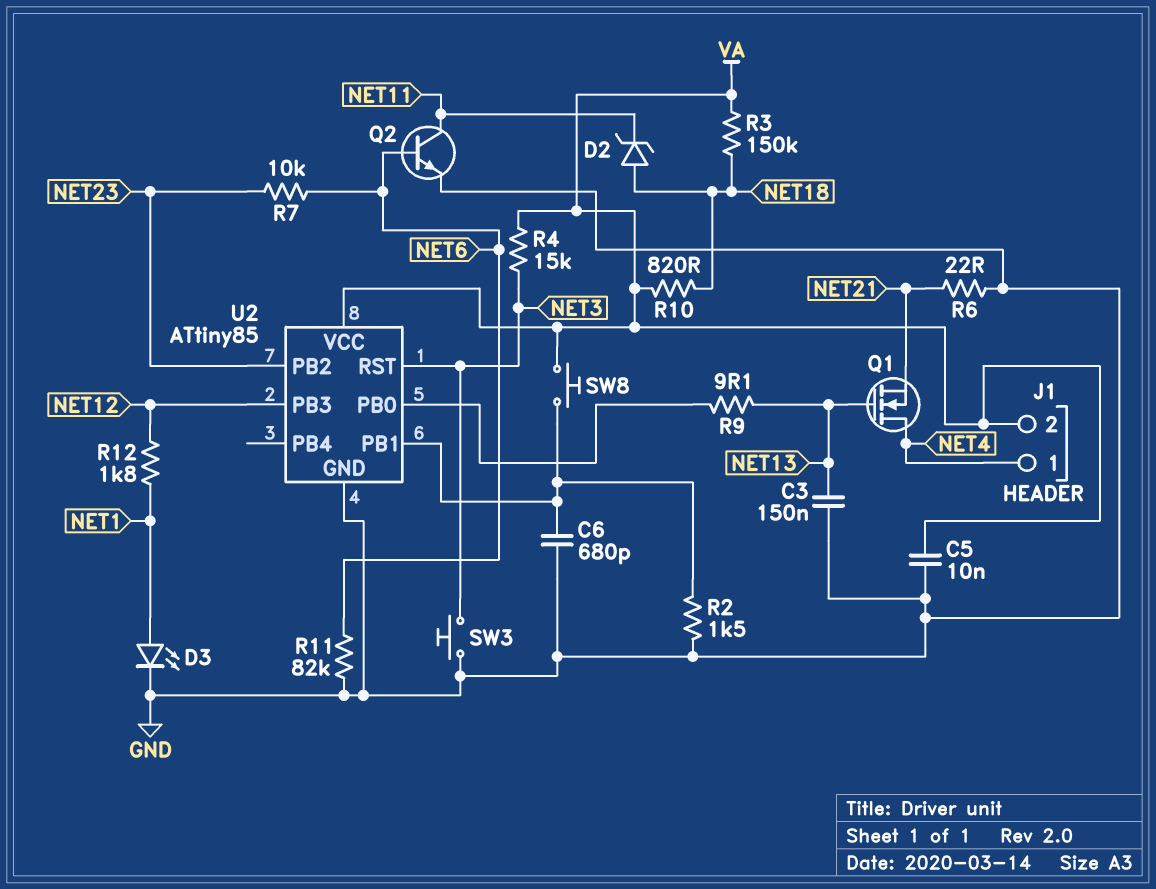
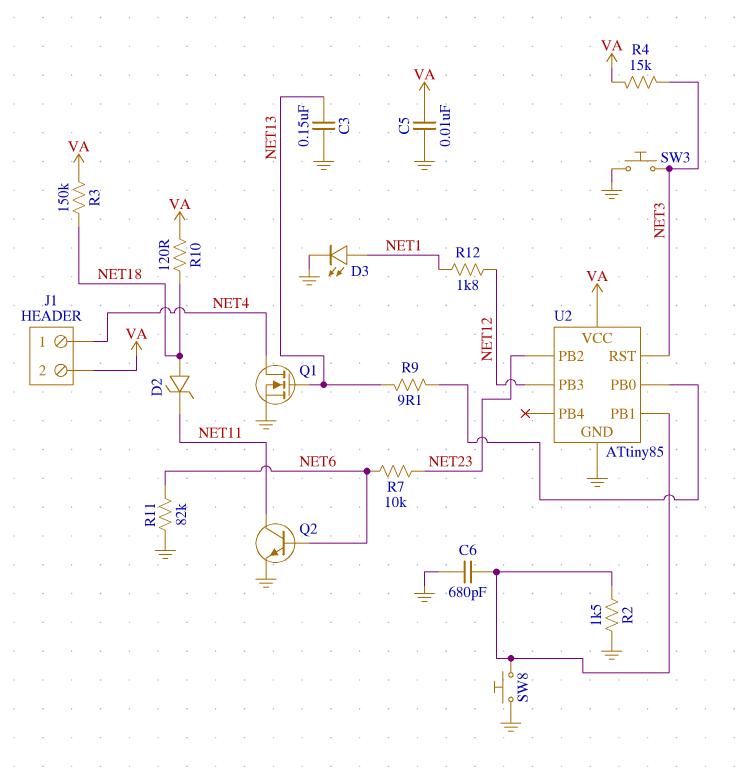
Q1: NMOS (G NET13, D NET4, S NET21) -> NMOS (G NET13, D NET4, S GND)
R6: 22 (GND, NET21) -> none
R10: 820 (NET18, VA) -> 120 (NET18, VA)
SW8: button (U2/PB1, VA) -> button (GND, U2/PB1)

